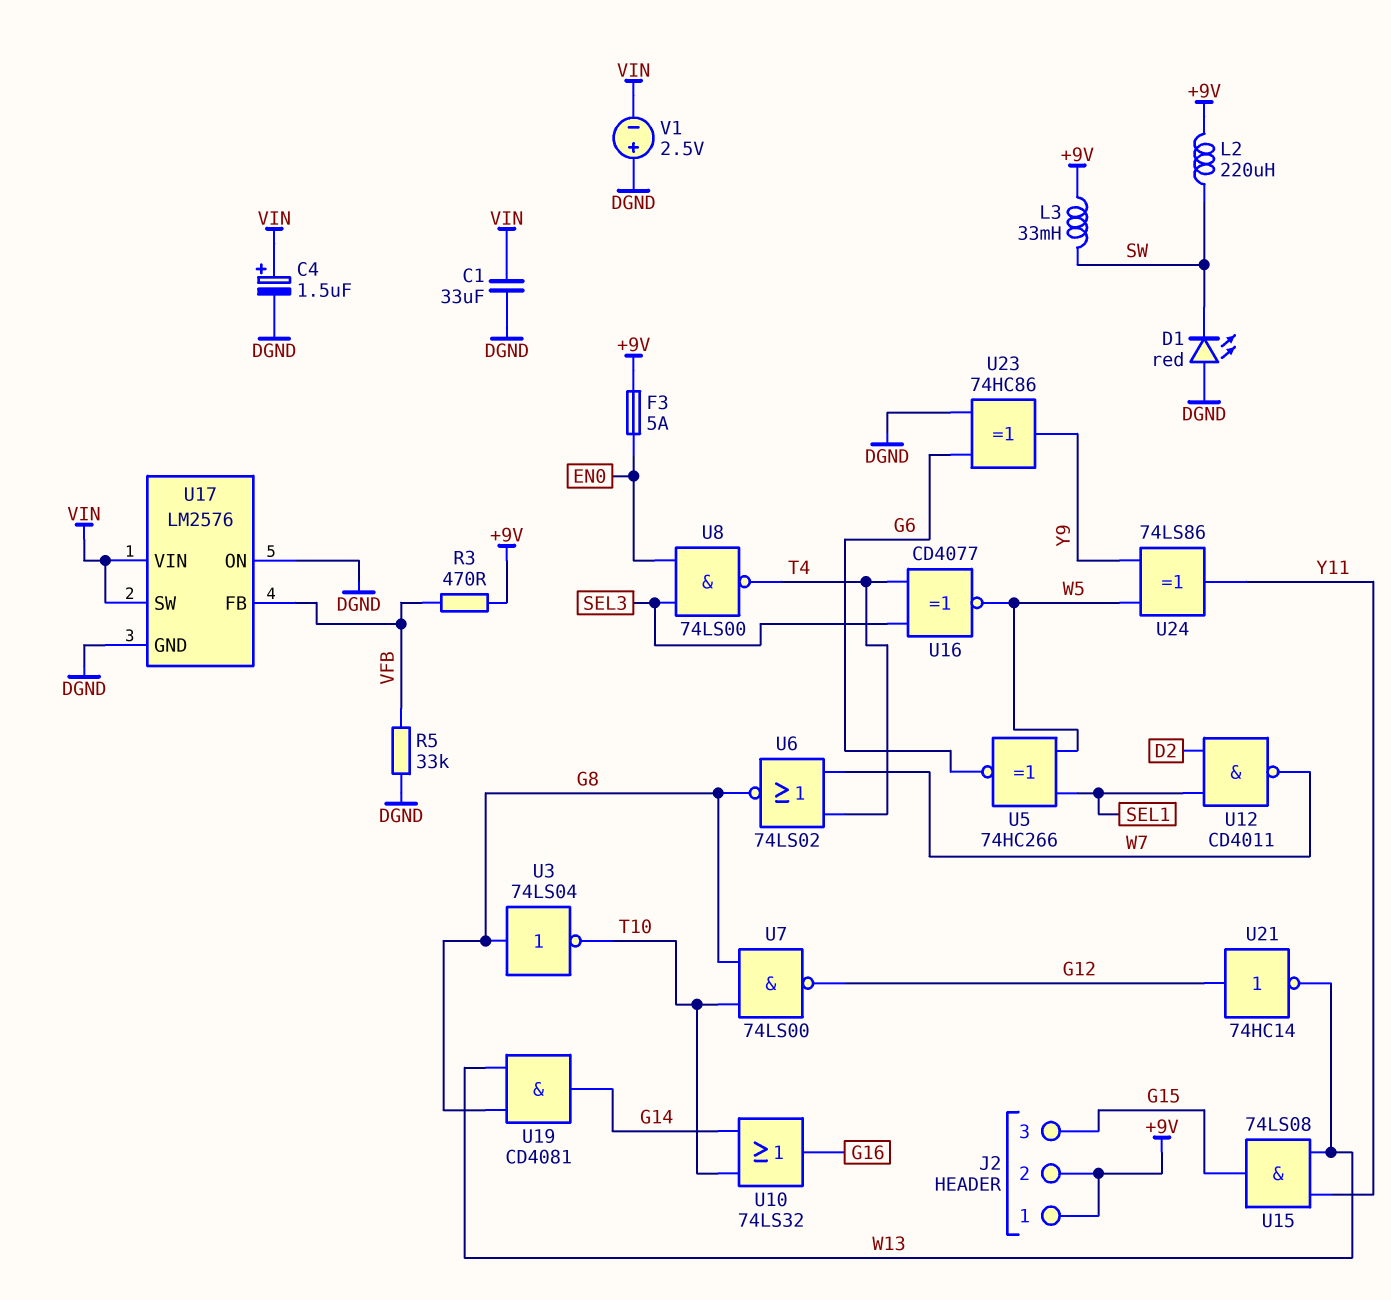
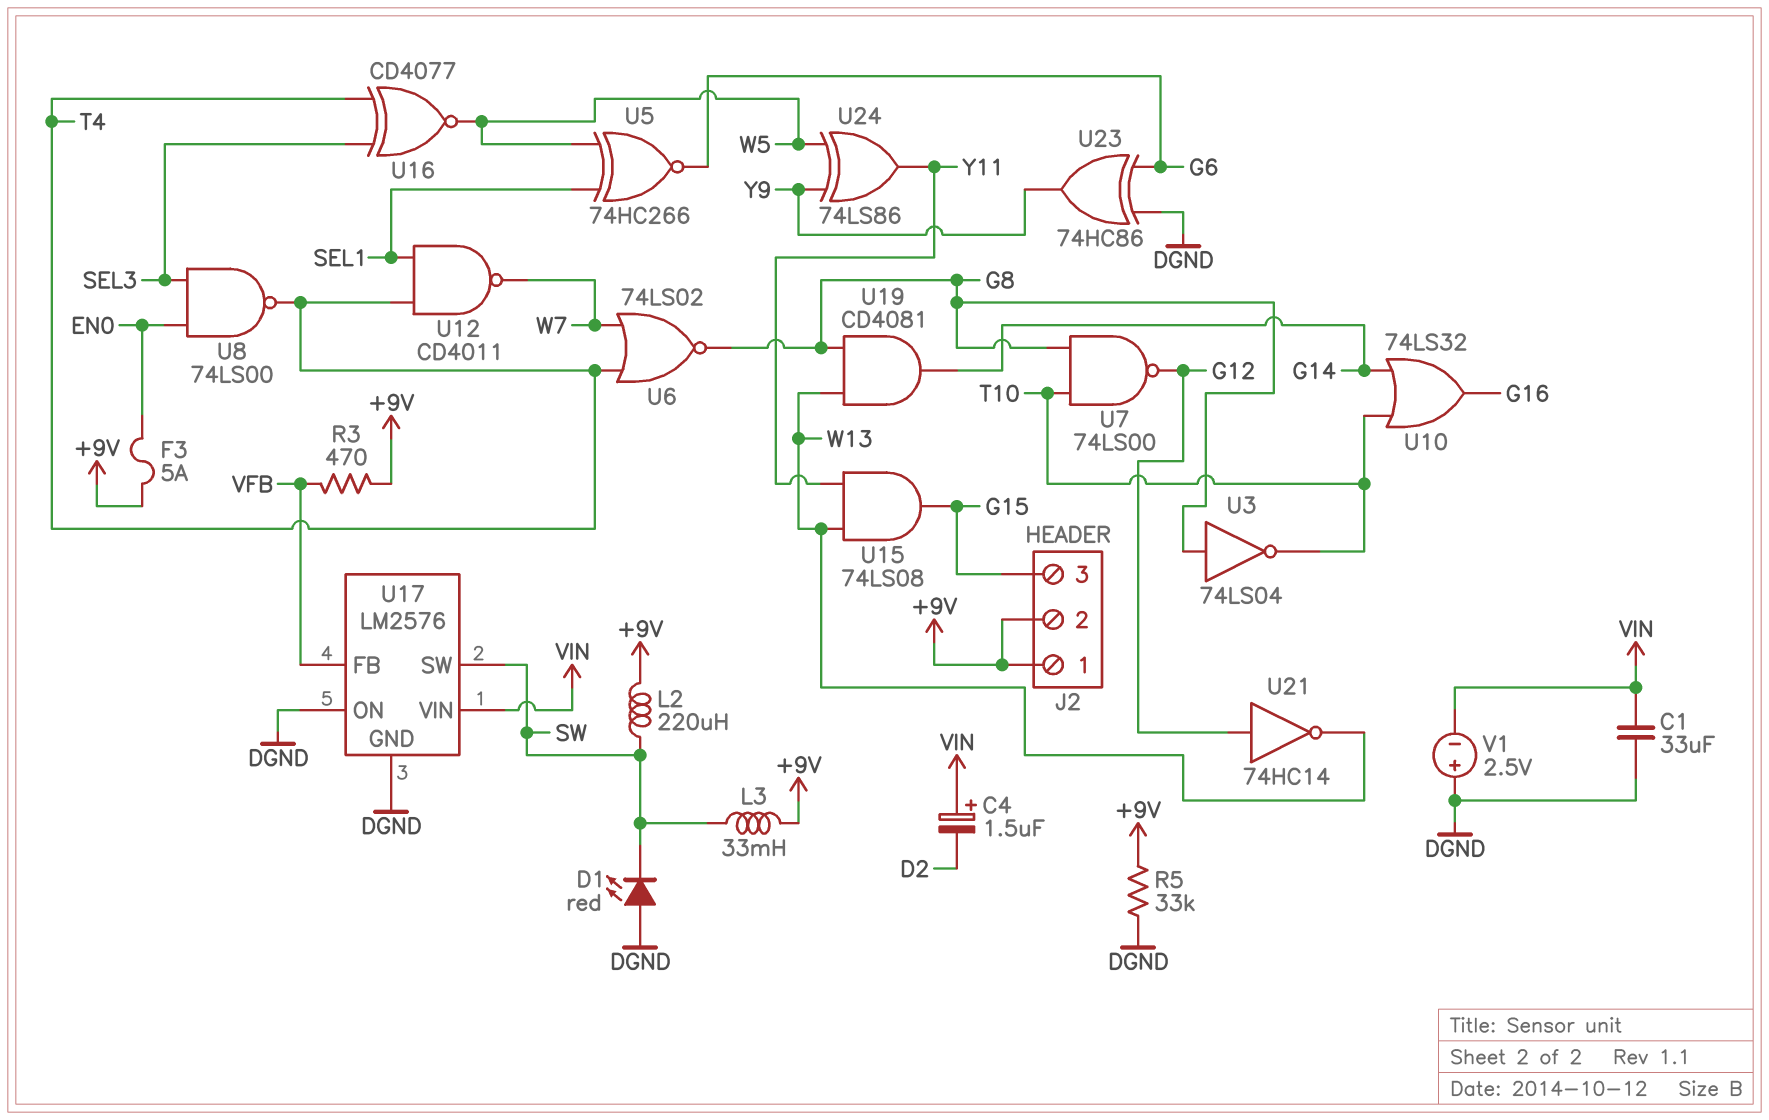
C4: 1.5uF (plus VIN, minus DGND) -> 1.5uF (plus VIN, minus D2)
R5: 33k (DGND, VFB) -> 33k (+9V, DGND)
U12: NAND CD4011 (in D2, in SEL1, out W7) -> NAND CD4011 (in SEL1, in T4, out W7)
U17 pin SW: VIN -> SW

